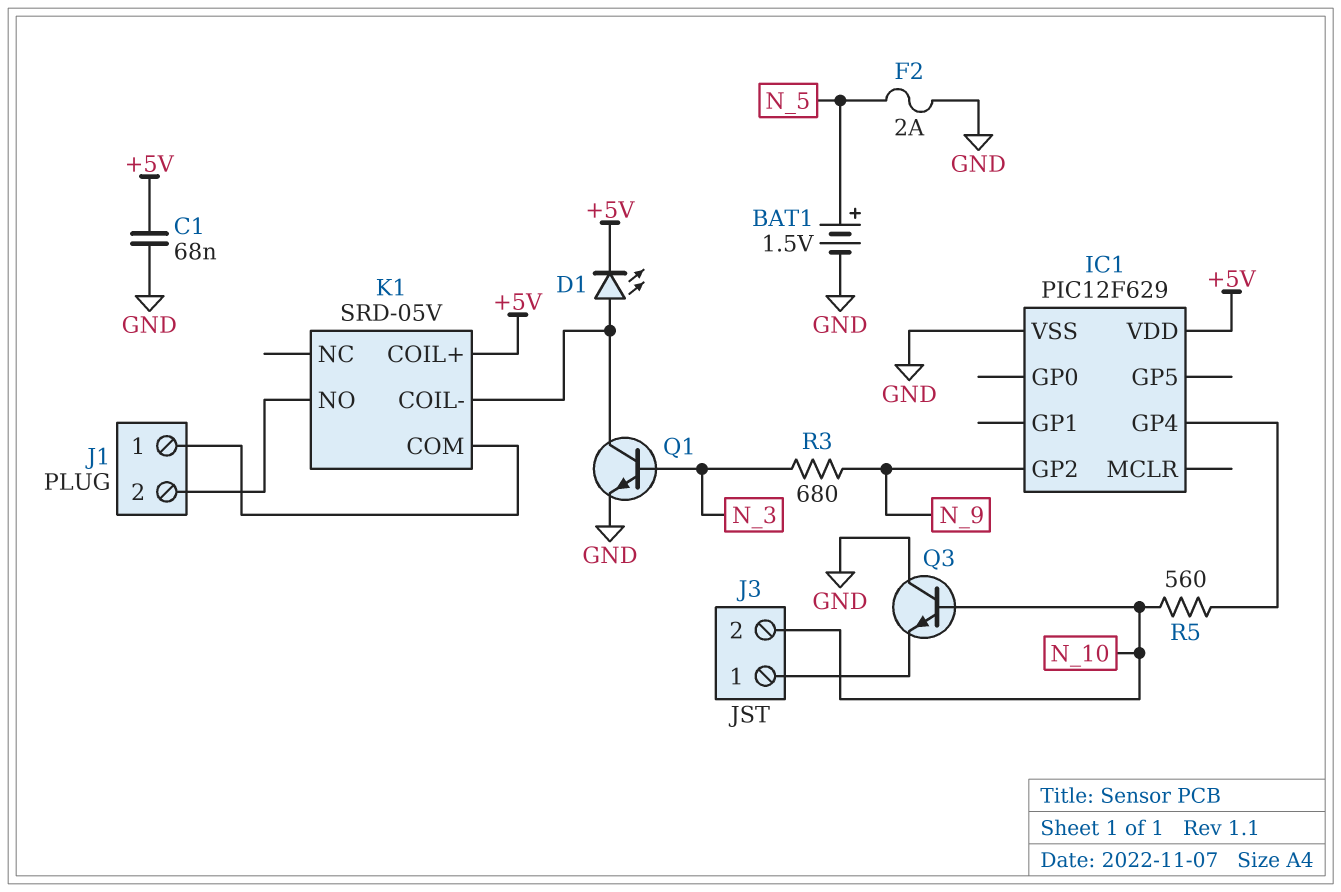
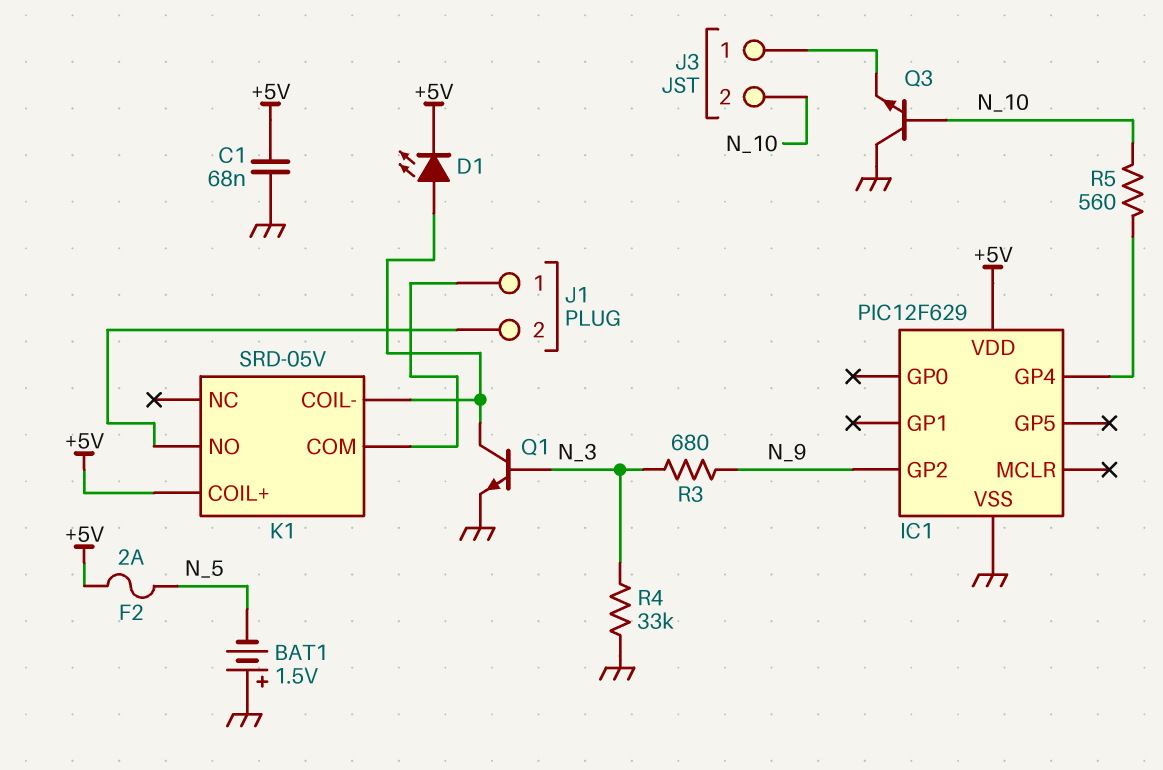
BAT1: 1.5V (plus N_5, minus GND) -> 1.5V (plus GND, minus N_5)
F2: 2A (GND, N_5) -> 2A (+5V, N_5)
R4: none -> 33k (GND, N_3)

